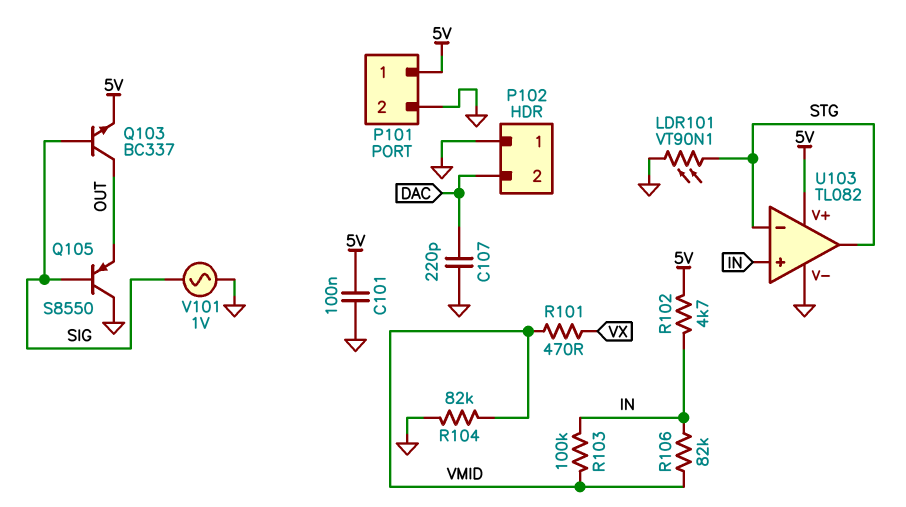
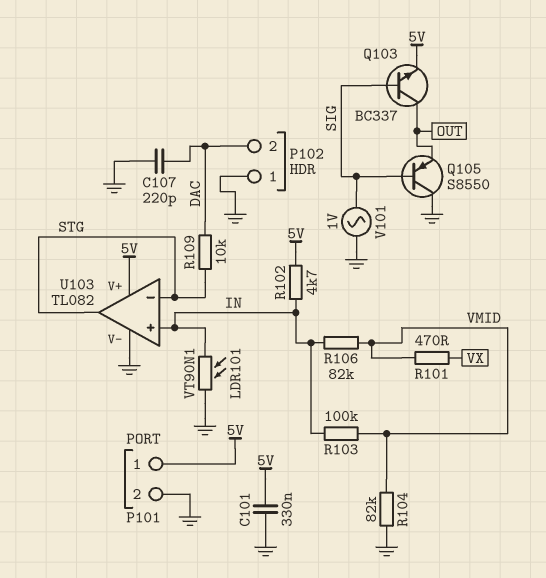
C101: 100nF (5V, GND) -> 330nF (5V, GND)
LDR101: VT90N1 (GND, STG) -> VT90N1 (GND, IN)
R109: none -> 10k (DAC, STG)

